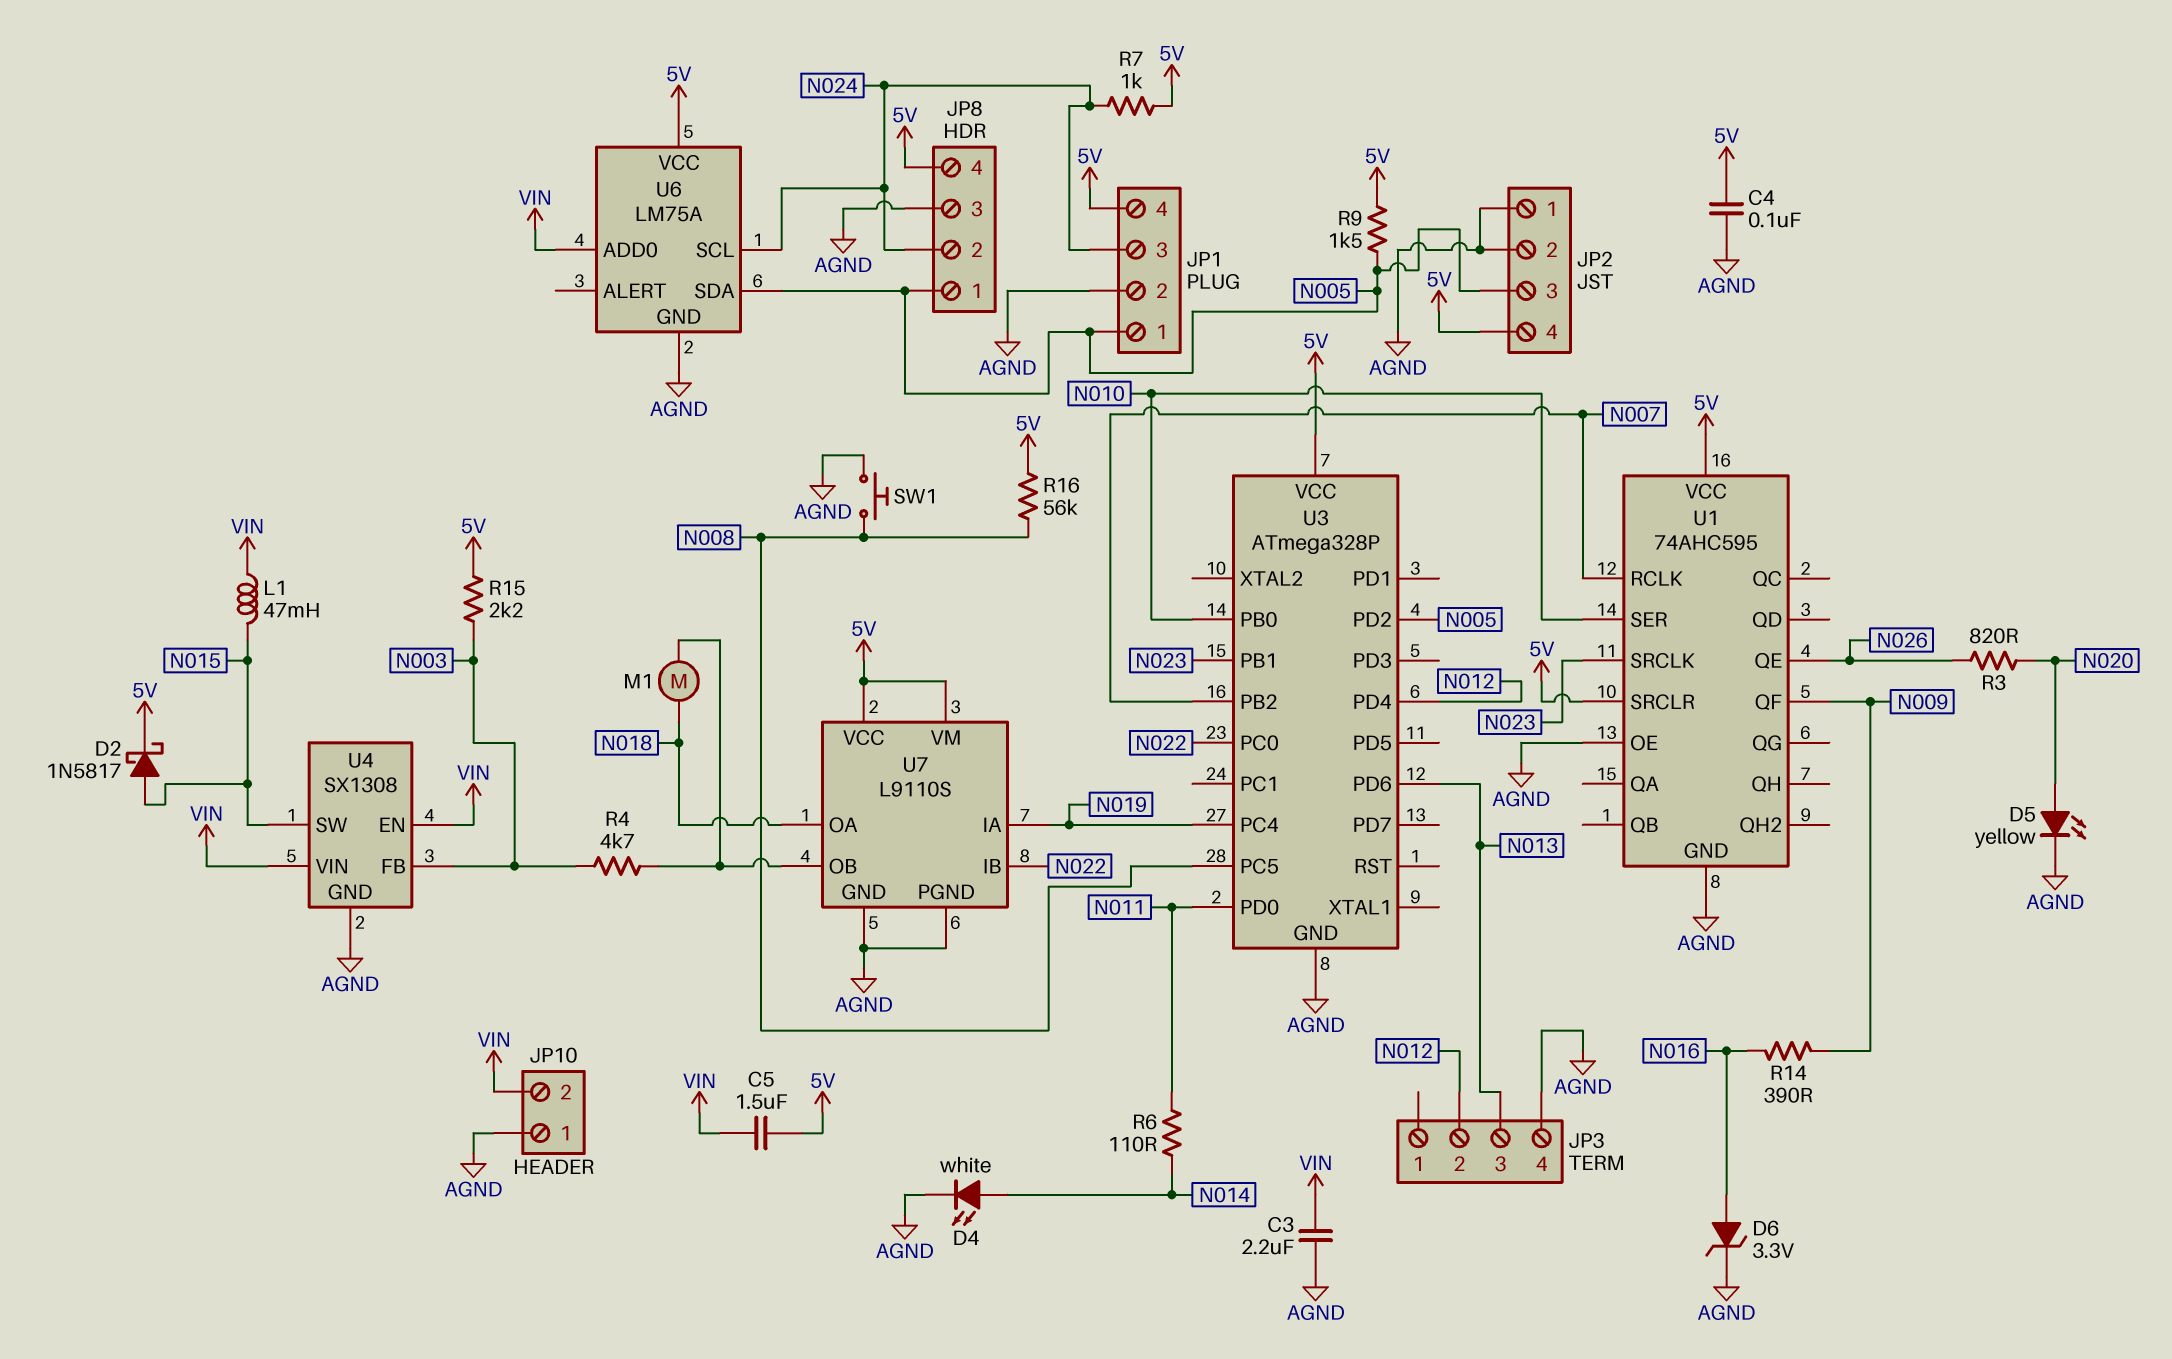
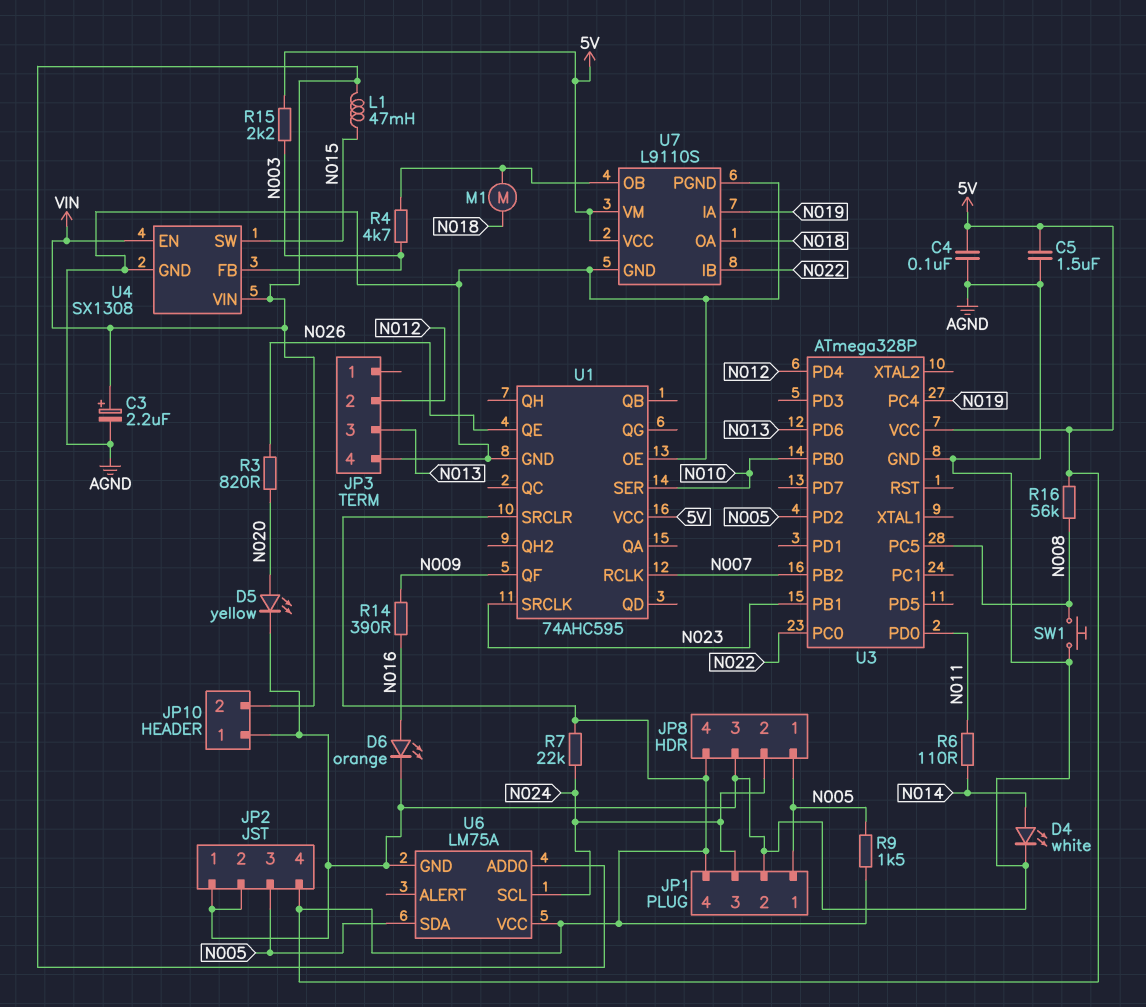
C3: 2.2uF (AGND, VIN) -> 2.2uF (plus VIN, minus AGND)
C5: 1.5uF (5V, VIN) -> 1.5uF (5V, AGND)
D2: schottky 1N5817 (A N015, K 5V) -> none
D6: zener 3.3V (A N016, K AGND) -> LED orange (A N016, K AGND)
R7: 1k (5V, N024) -> 22k (5V, N024)

